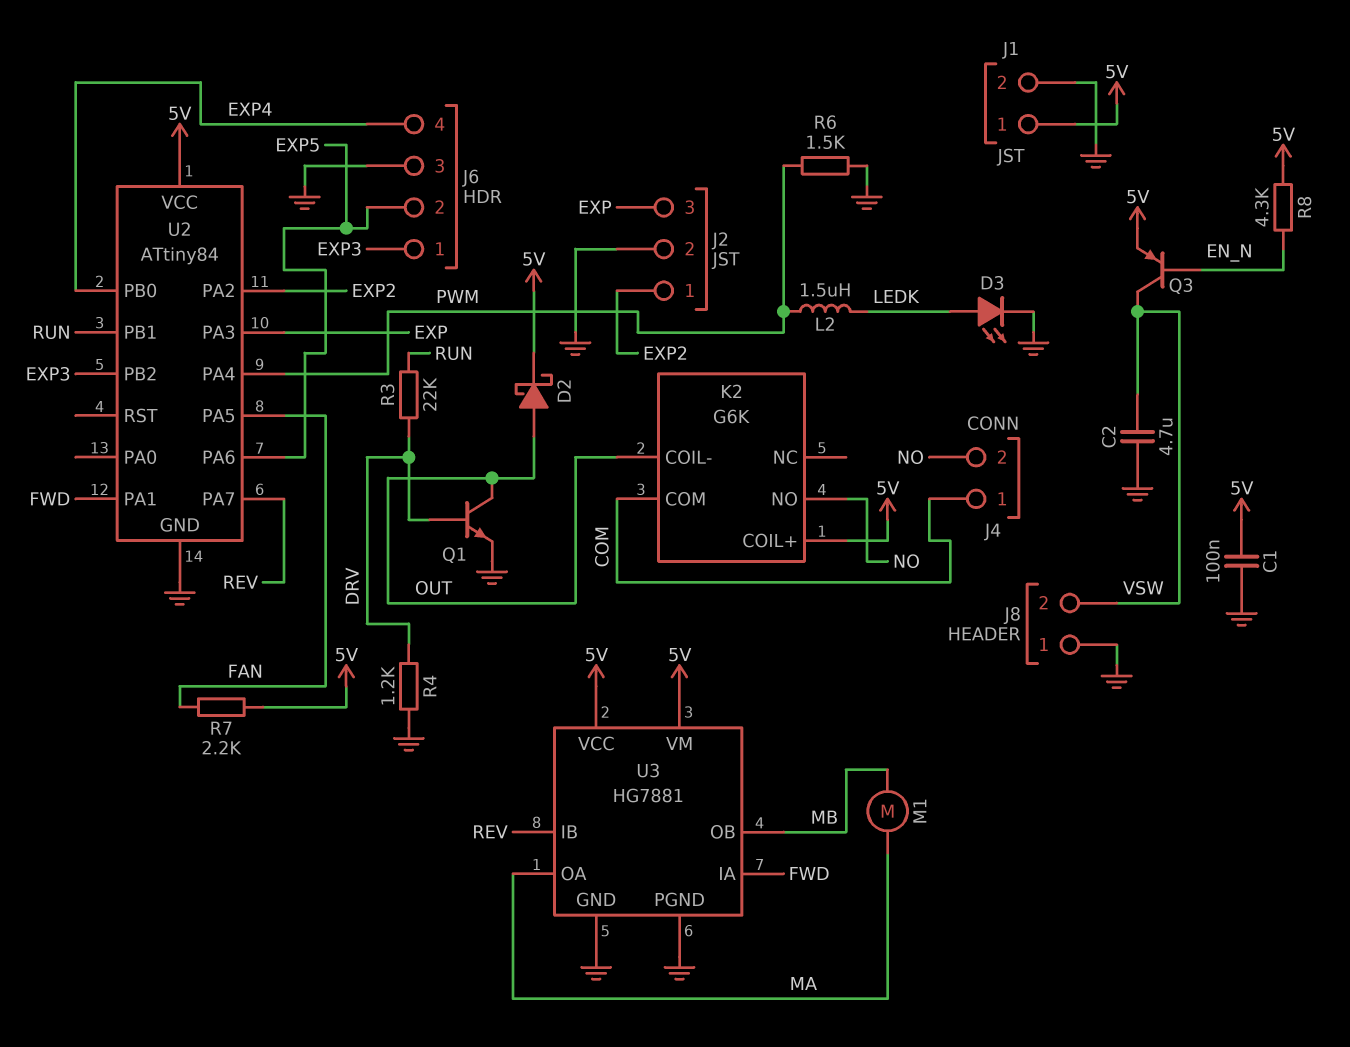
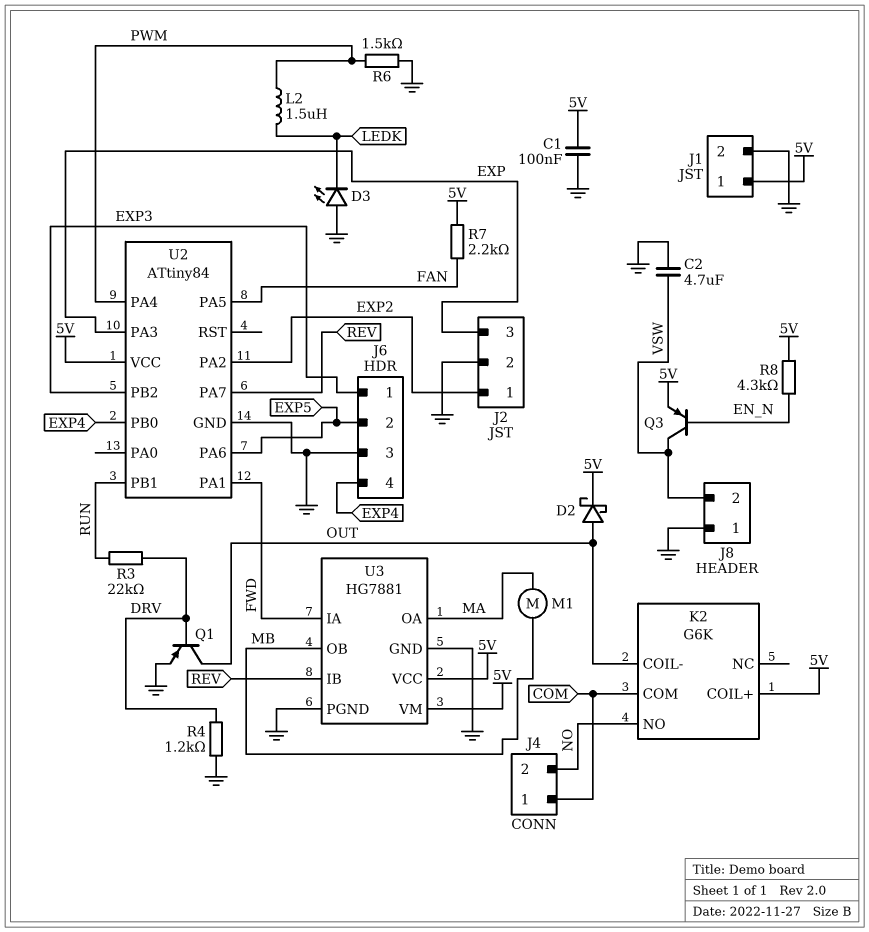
D3: LED (A LEDK, K GND) -> LED (A GND, K LEDK)
Q1: NPN (B DRV, C OUT, E GND) -> PNP (B DRV, C OUT, E GND)

